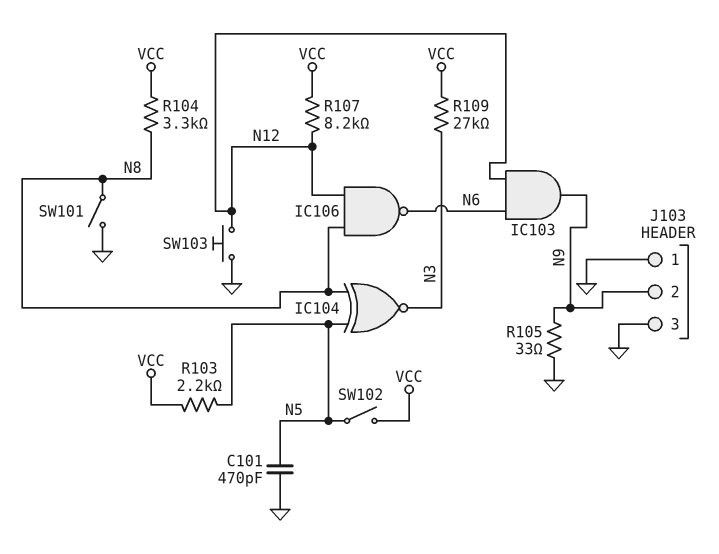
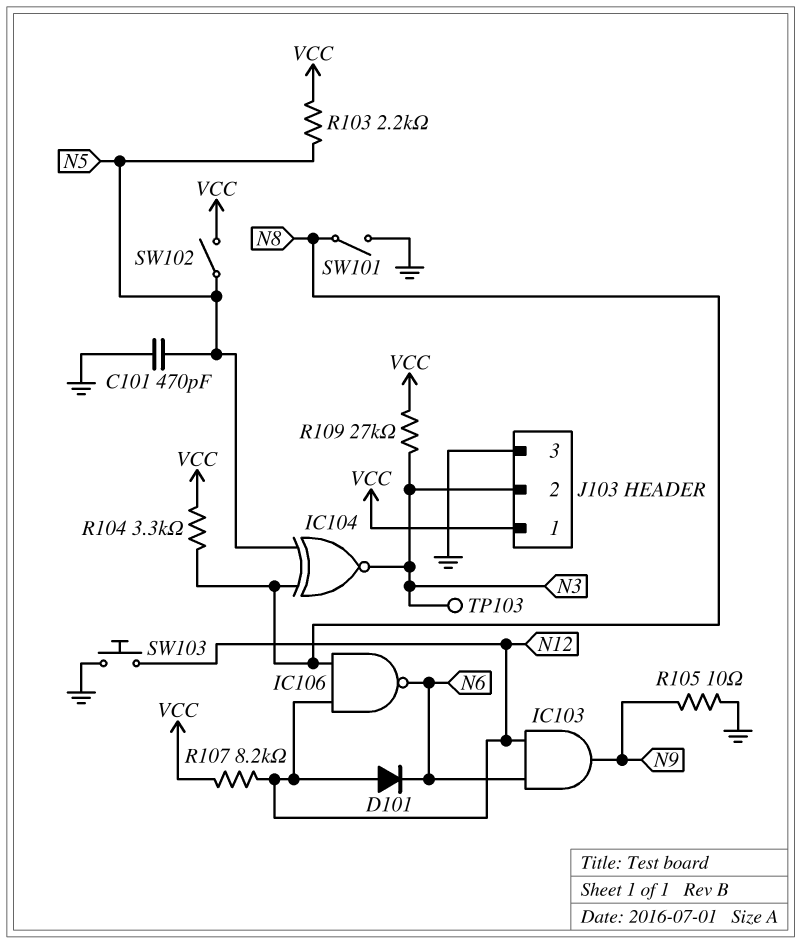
D101: none -> diode (A N12, K N6)
J103 pin 1: GND -> VCC
J103 pin 2: N9 -> N3
R105: 33 (GND, N9) -> 10 (GND, N9)
TP103: none -> test point (N3)

